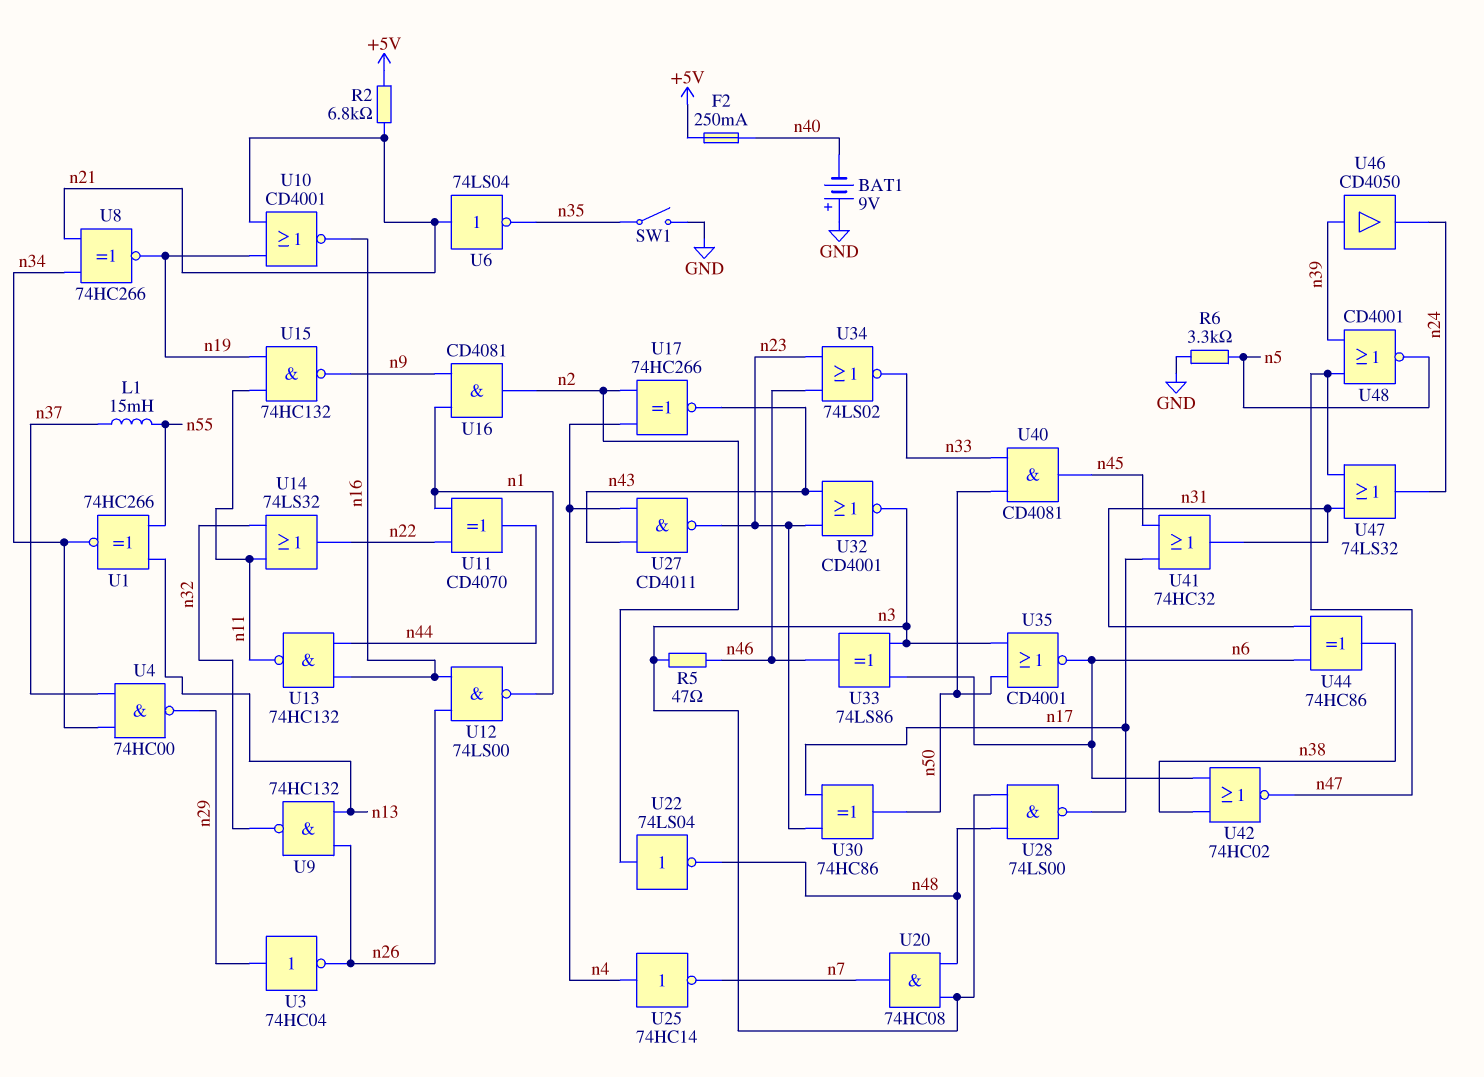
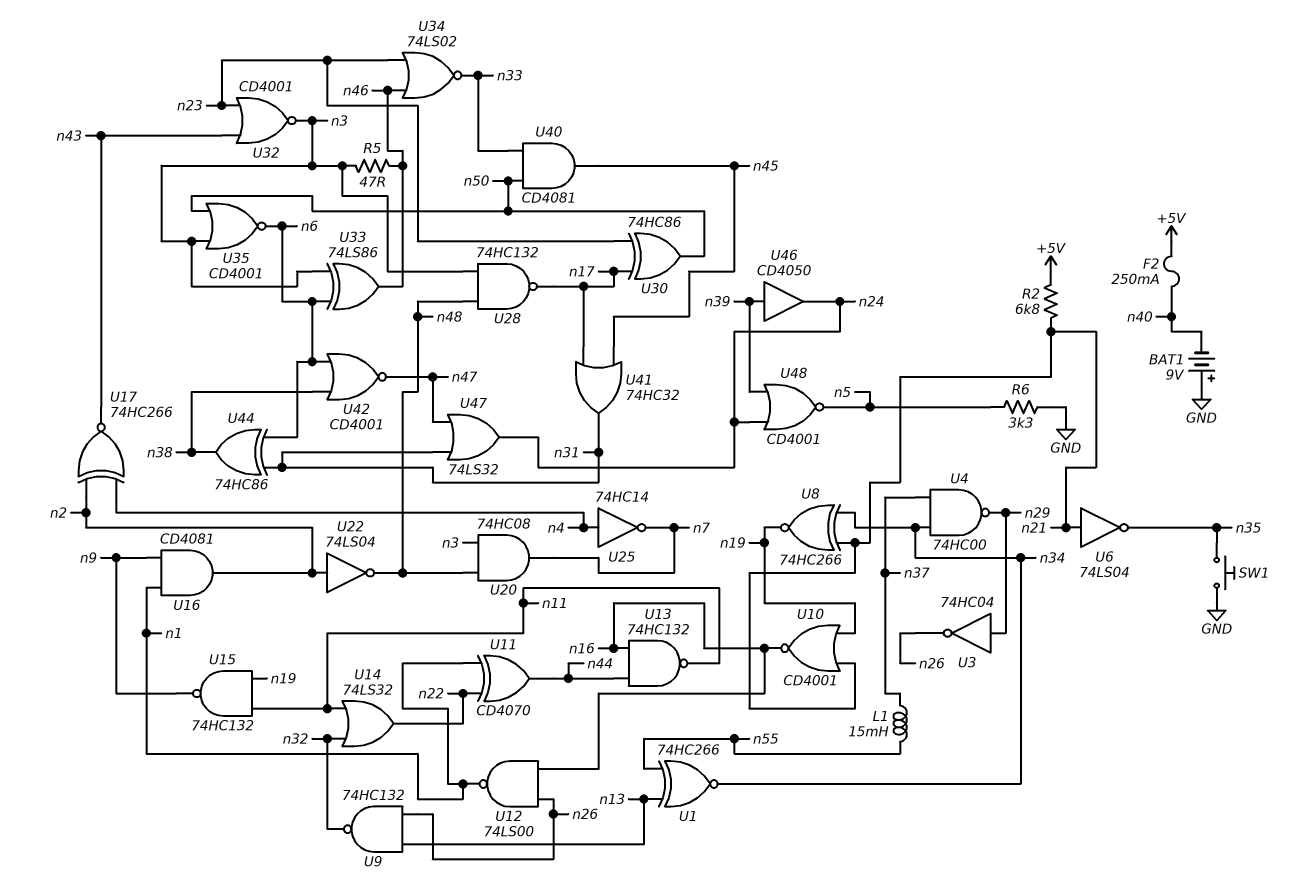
SW1: switch (GND, n35) -> button (GND, n35)
U27: NAND CD4011 (in n4, in n43, out n23) -> none
U28: NAND 74LS00 (in n3, in n48, out n17) -> NAND 74HC132 (in n3, in n48, out n17)
U42: NOR 74HC02 (in n6, in n38, out n47) -> NOR CD4001 (in n6, in n38, out n47)
U48: NOR CD4001 (in n39, in n47, out n5) -> NOR CD4001 (in n24, in n39, out n5)

